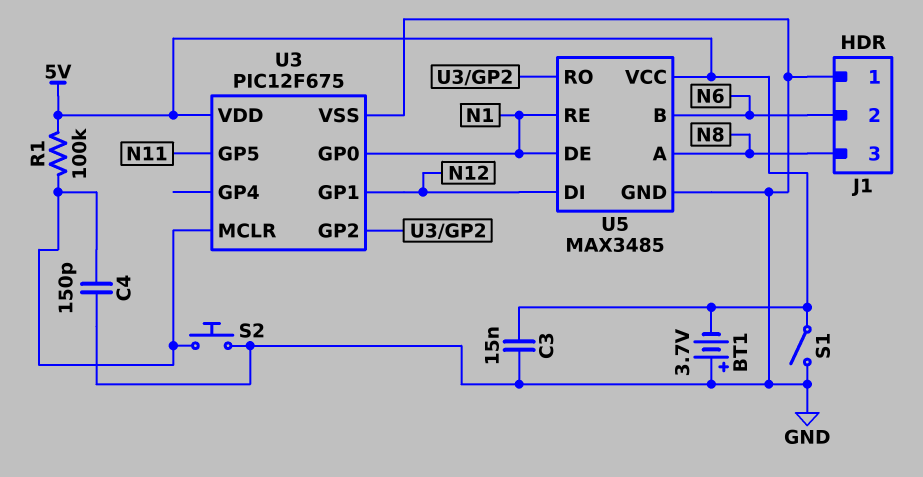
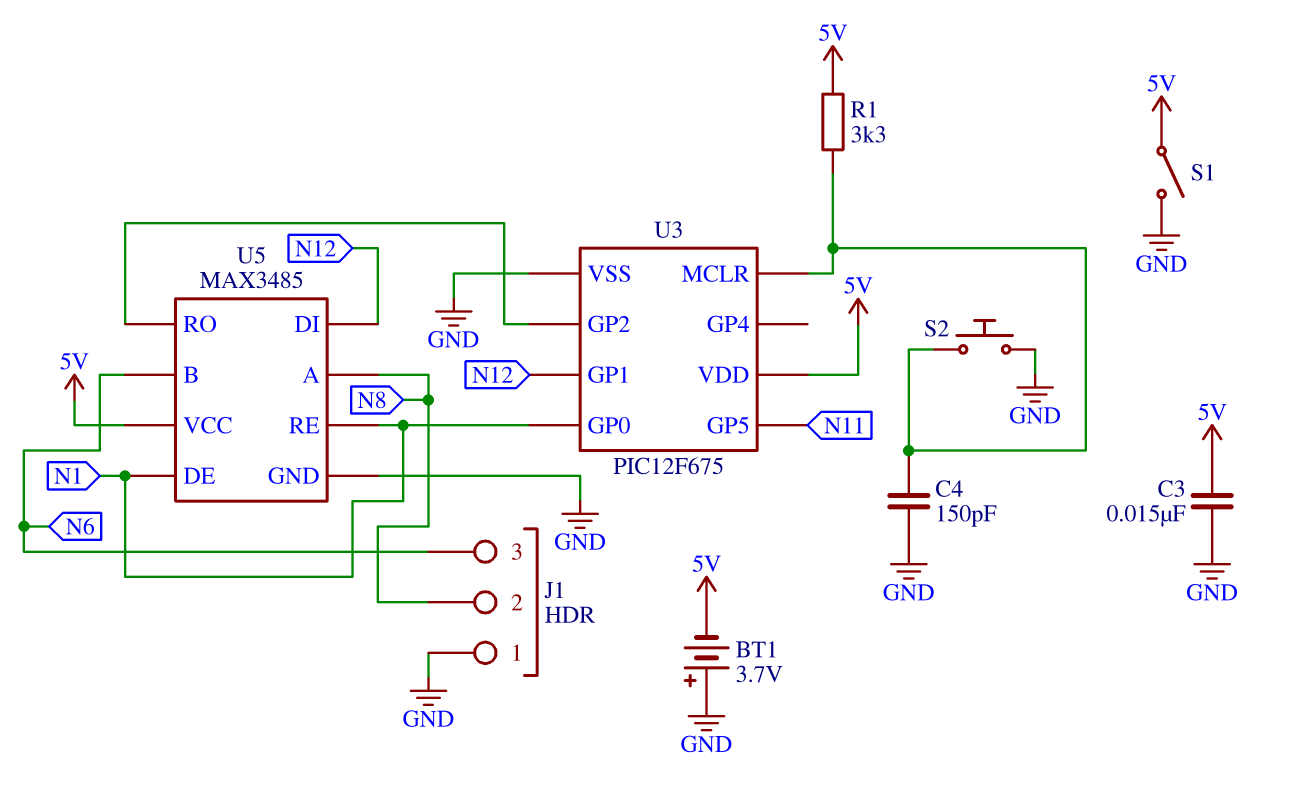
J1 pin 2: N6 -> N8
J1 pin 3: N8 -> N6
R1: 100k (5V, U3/MCLR) -> 3.3k (5V, U3/MCLR)

